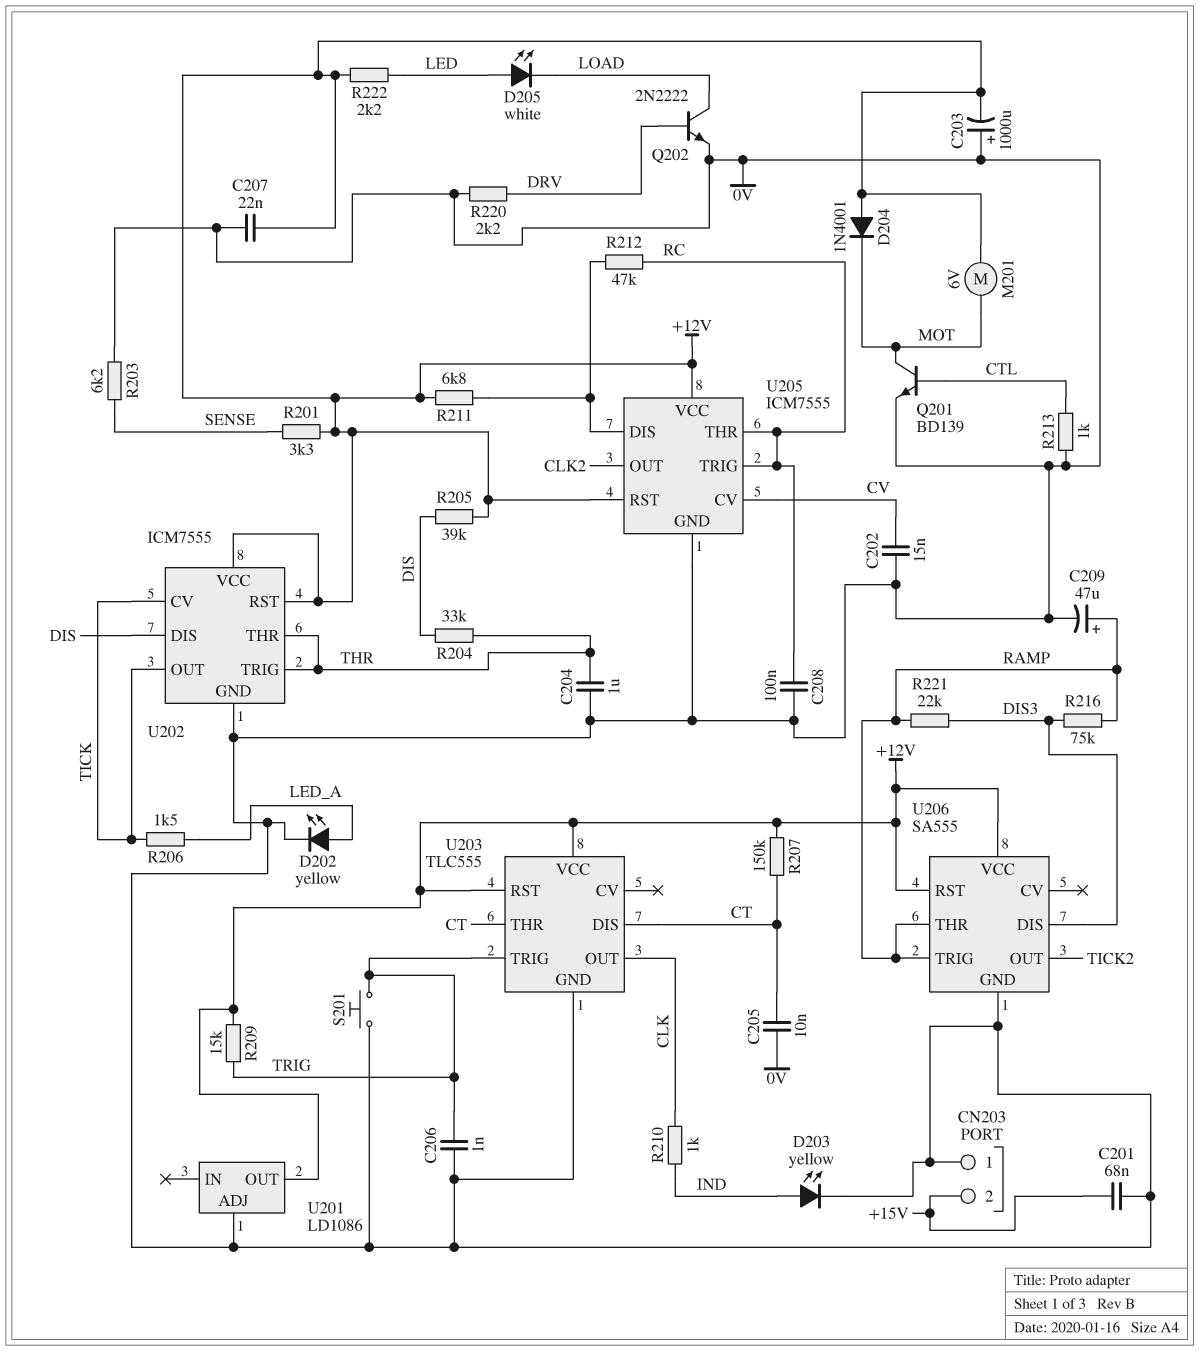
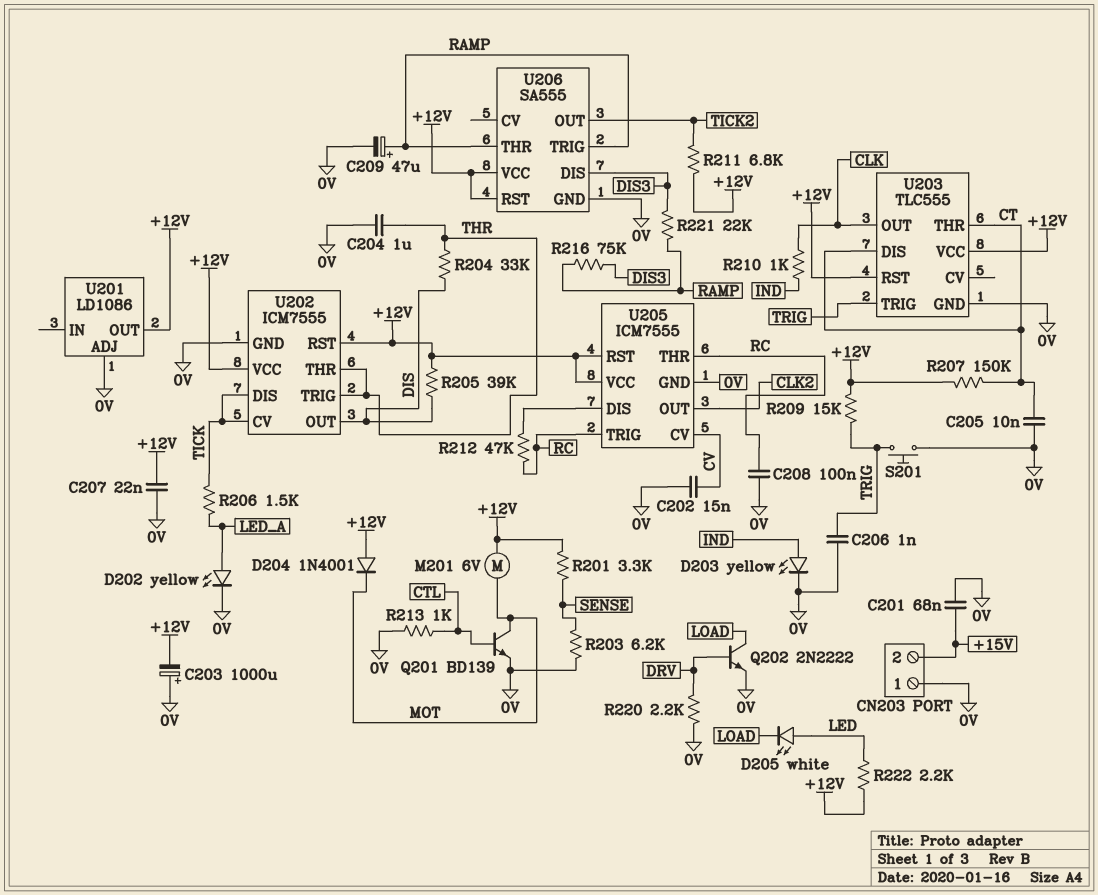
R211: 6.8k (+12V, U205/DIS) -> 6.8k (+12V, TICK2)
U202 pin DIS: DIS -> TICK
U202 pin OUT: TICK -> DIS

